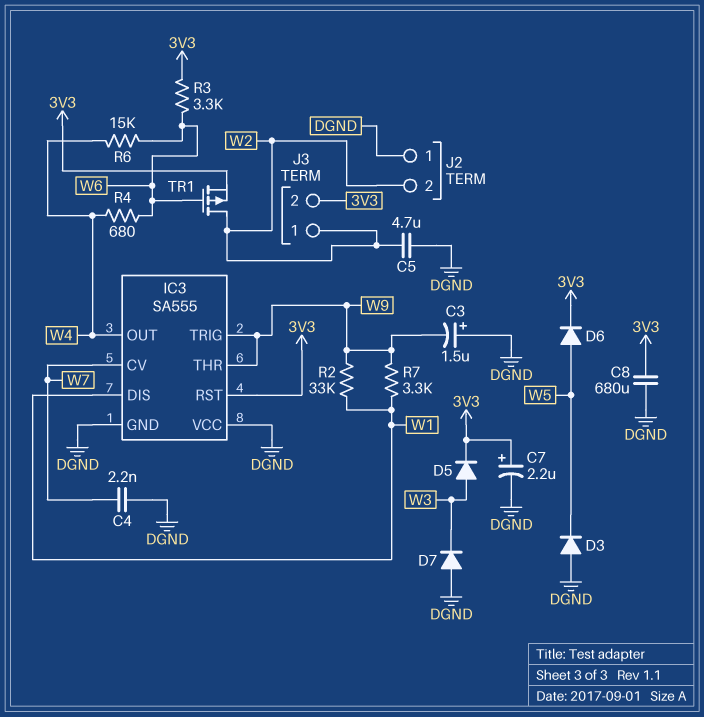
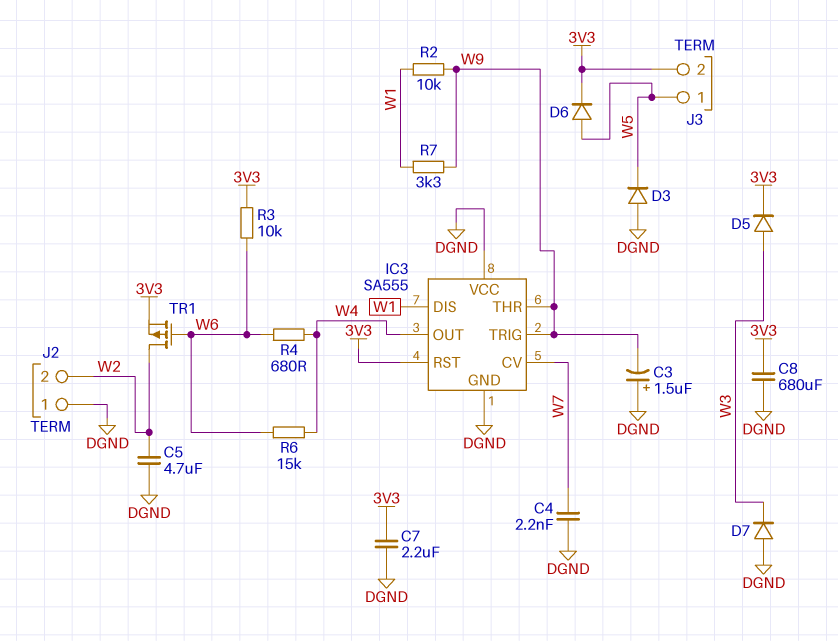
C7: 2.2uF (plus 3V3, minus DGND) -> 2.2uF (3V3, DGND)
J3 pin 1: W2 -> W5
R2: 33k (W1, W9) -> 10k (W1, W9)
R3: 3.3k (3V3, W6) -> 10k (3V3, W6)

